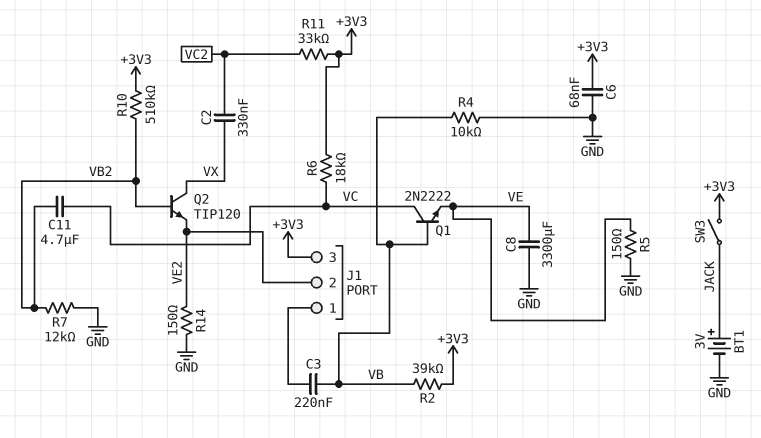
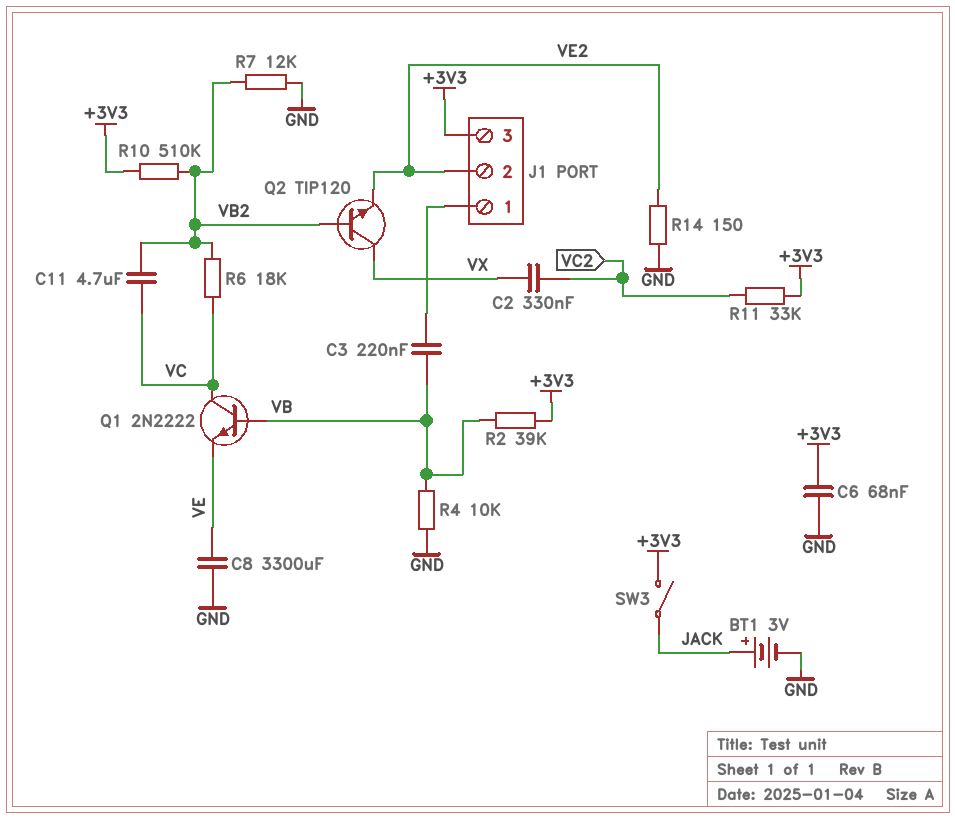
R5: 150 (GND, VE) -> none
R6: 18k (+3V3, VC) -> 18k (VB2, VC)

